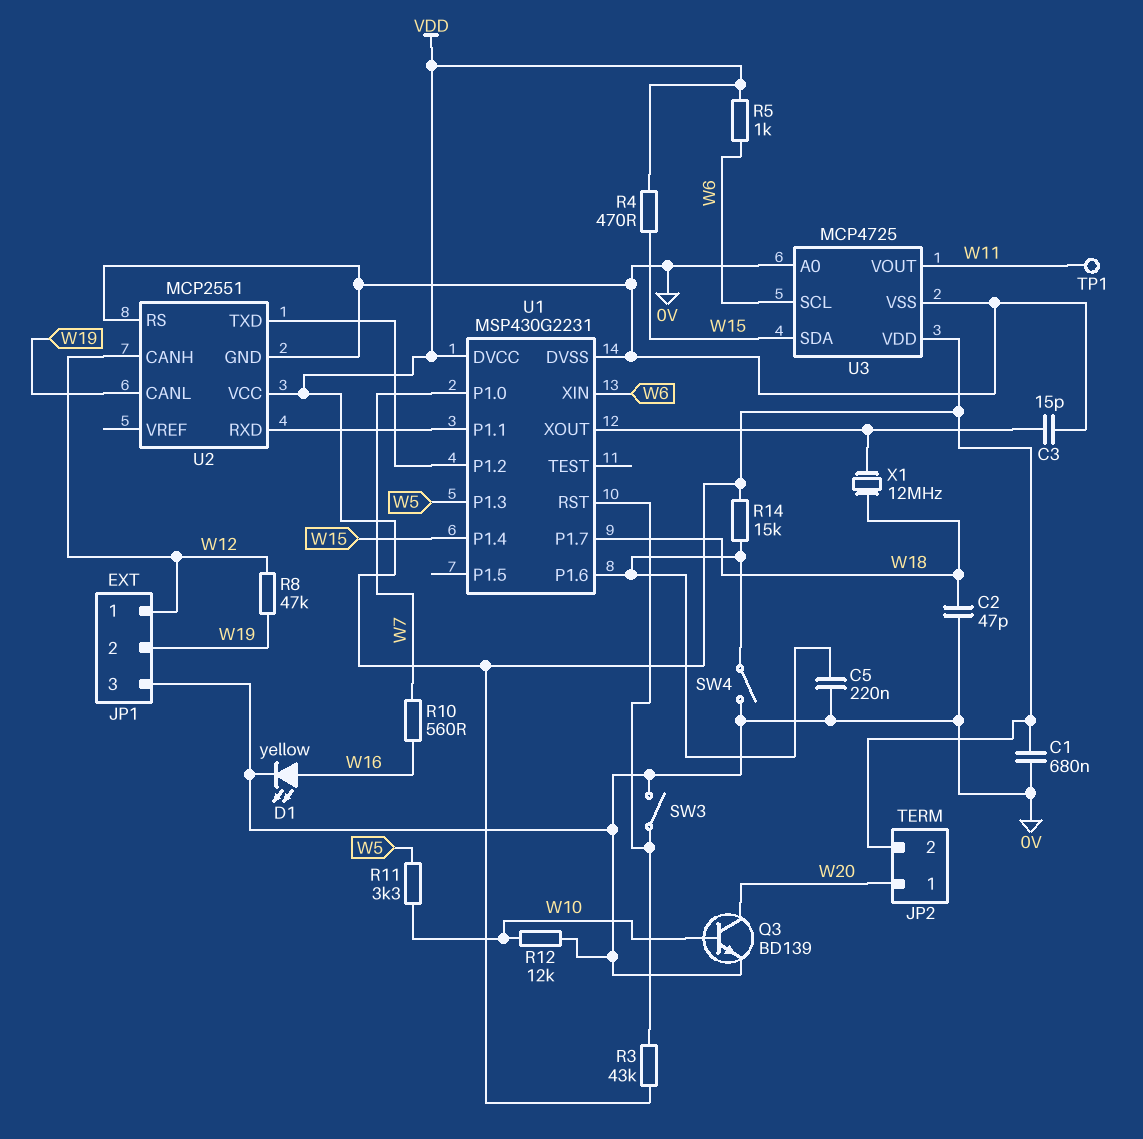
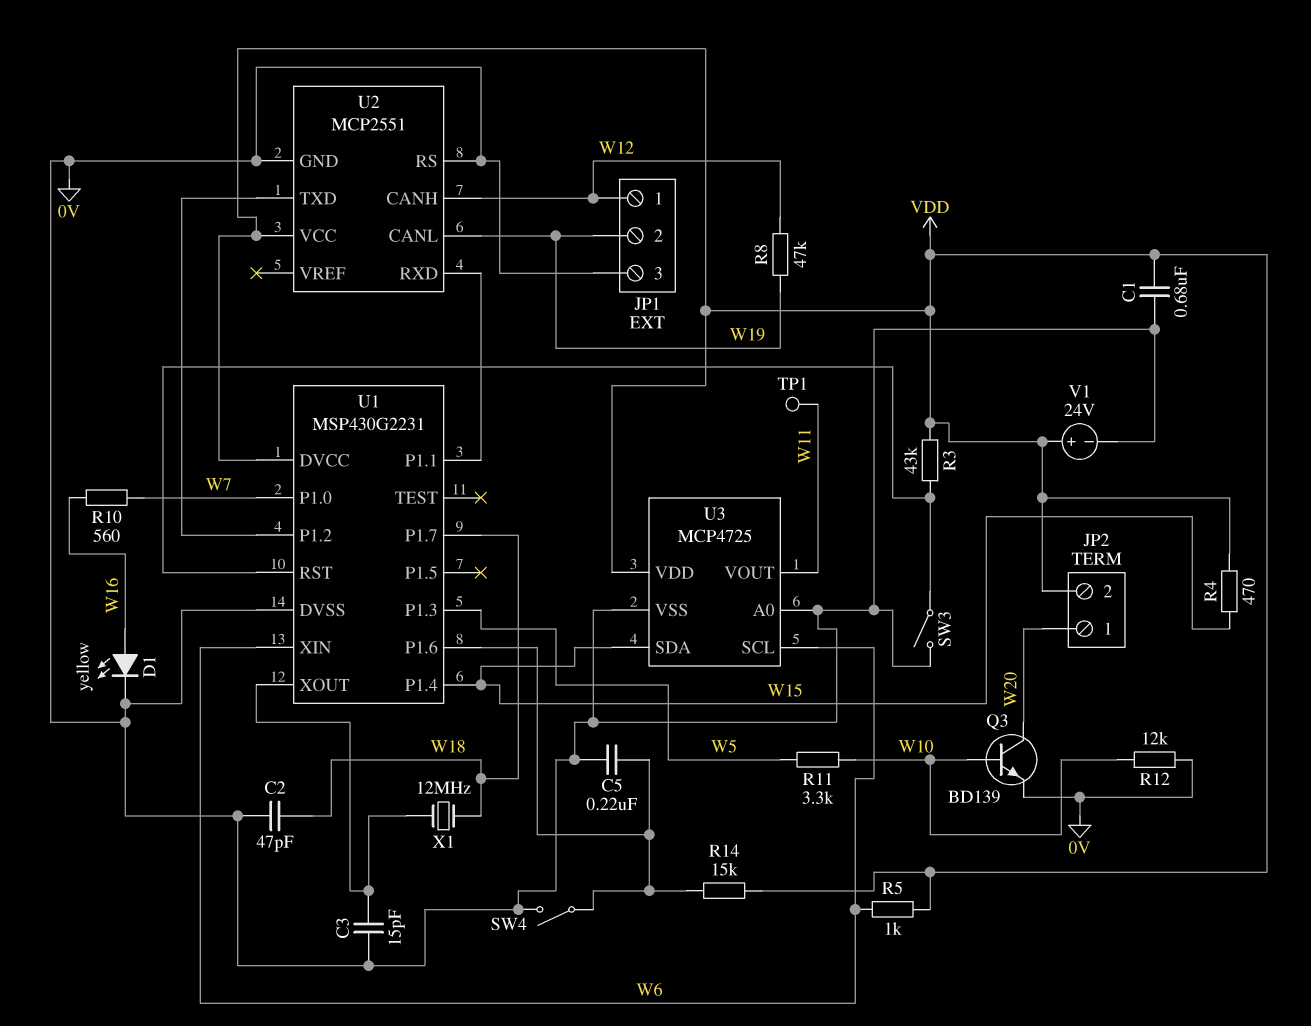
V1: none -> 24V (plus VDD, minus 0V)

